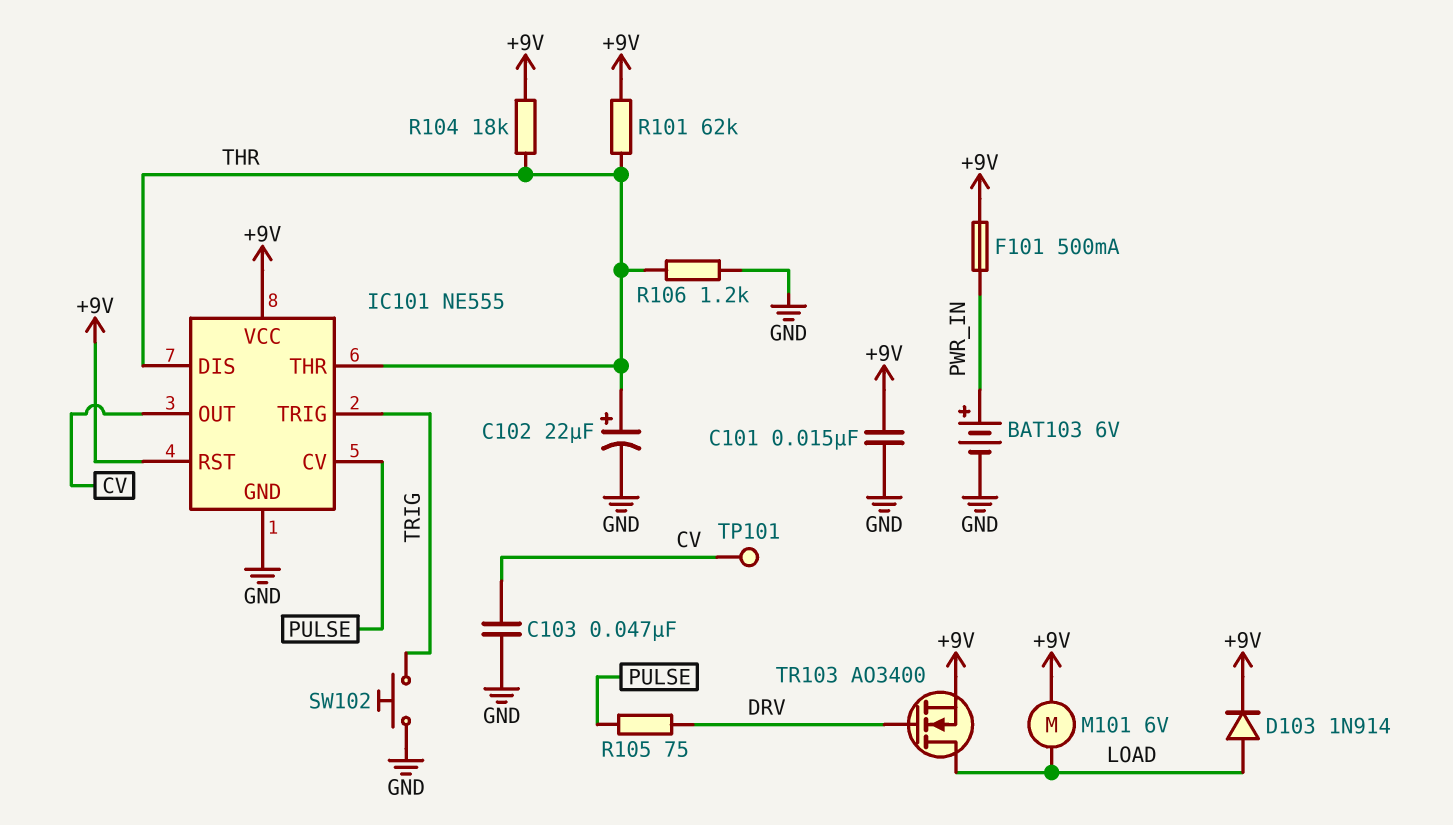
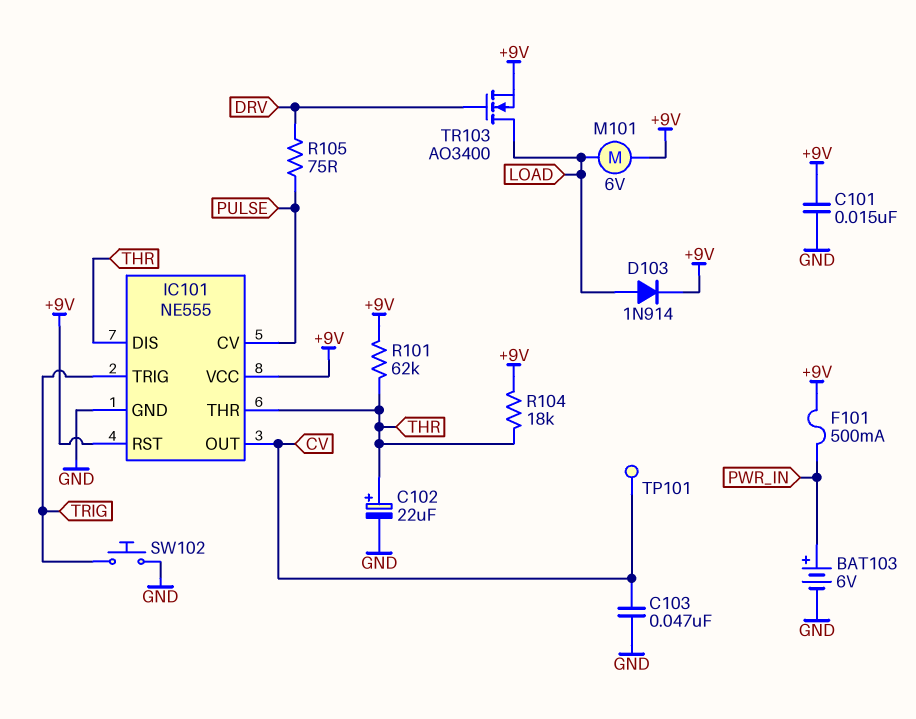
R106: 1.2k (GND, THR) -> none

